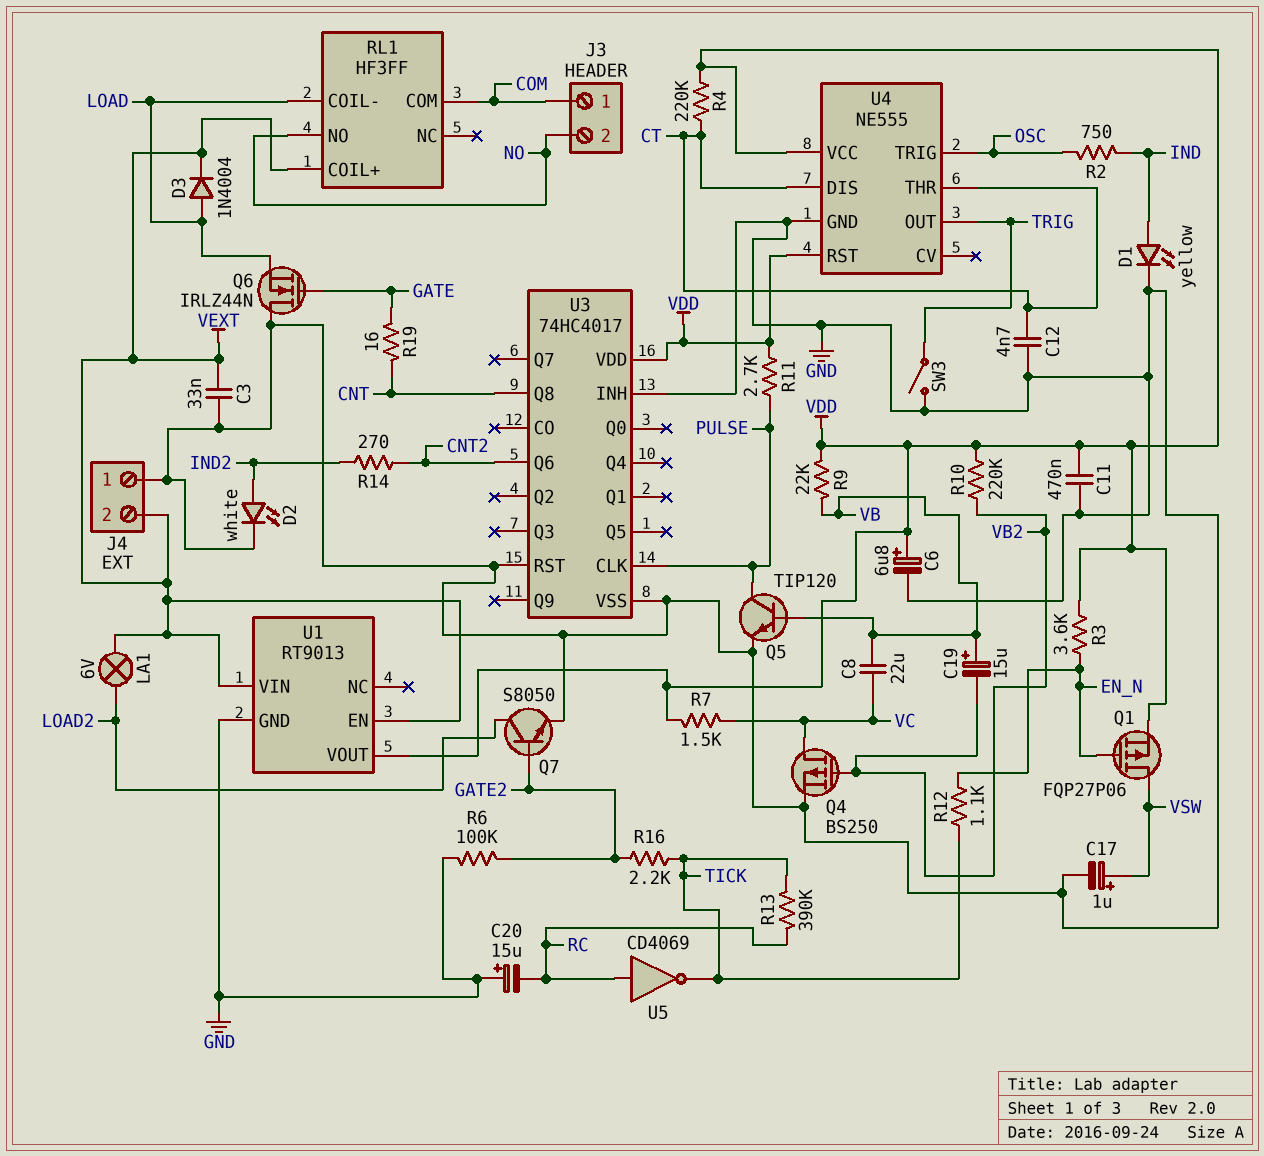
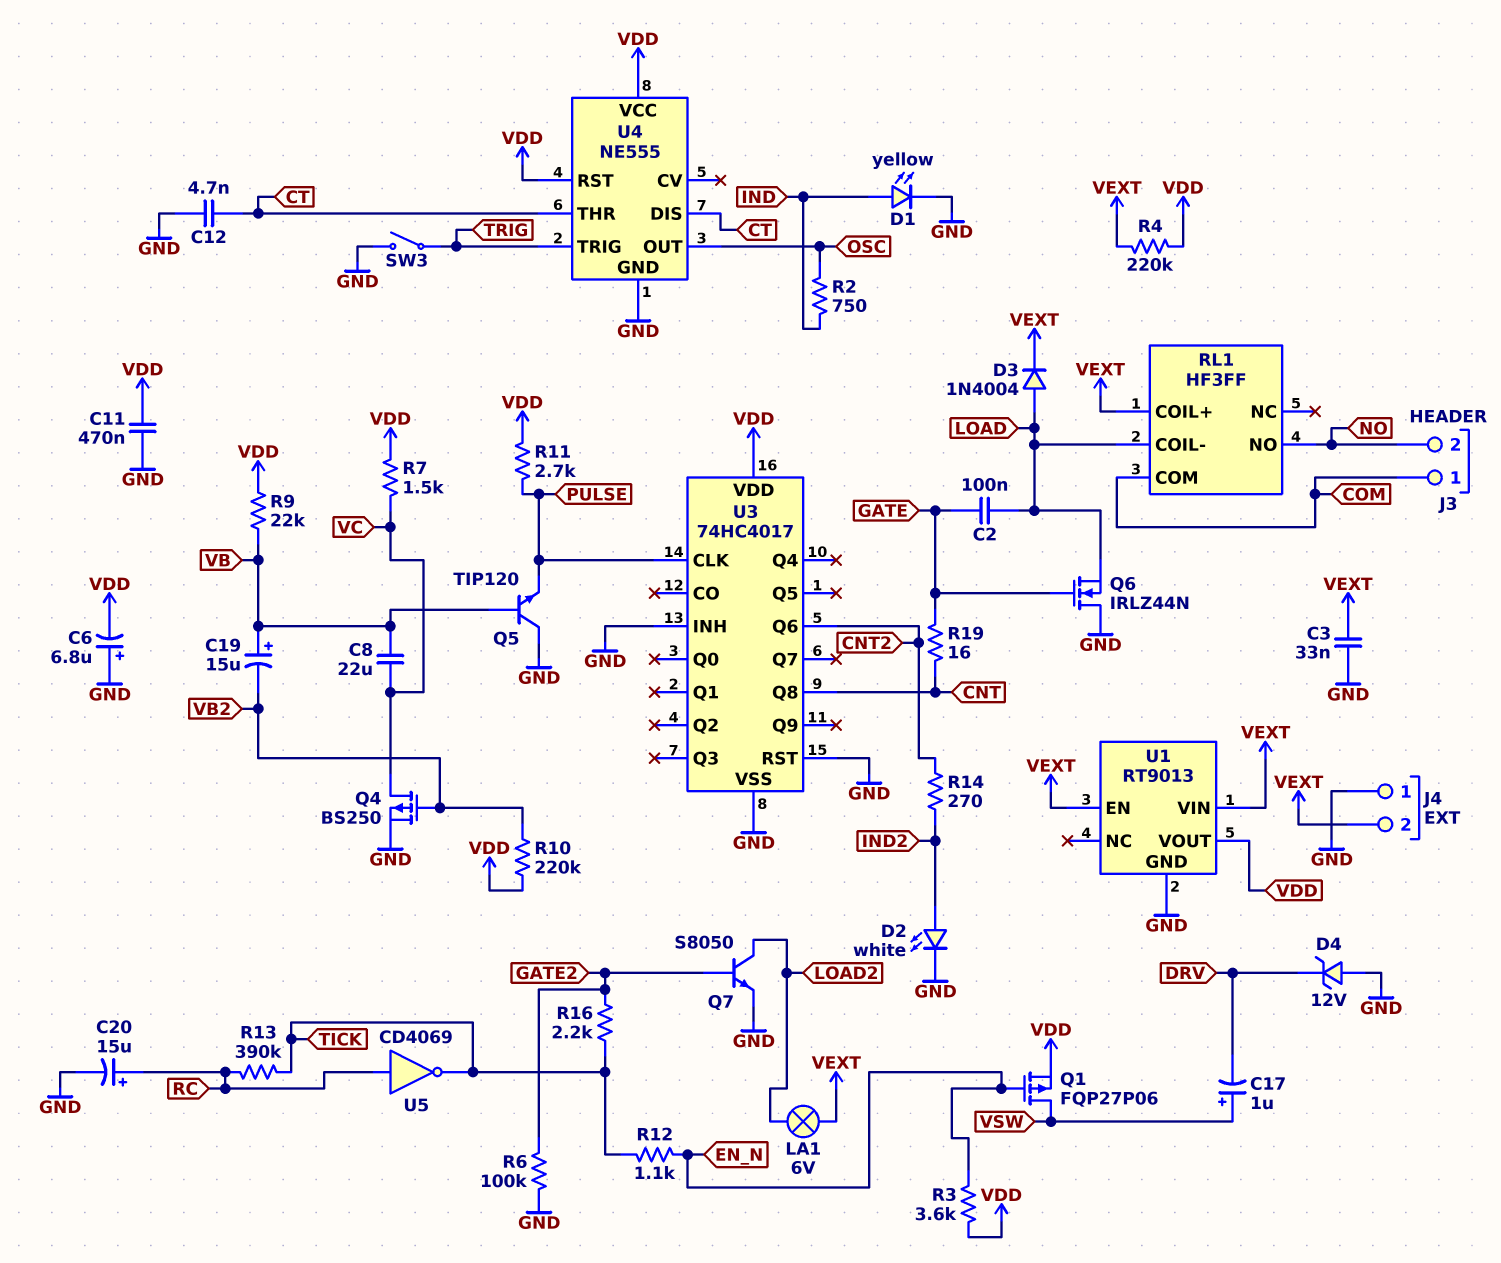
C2: none -> 100nF (GATE, LOAD)
C6: 6.8uF (plus VDD, minus GND) -> 6.8uF (plus GND, minus VDD)
C17: 1uF (plus VSW, minus GND) -> 1uF (plus VSW, minus DRV)
C20: 15uF (plus GND, minus RC) -> 15uF (plus RC, minus GND)
D4: none -> zener 12V (A GND, K DRV)
Q5: NPN TIP120 (B VB, C PULSE, E GND) -> NPN TIP120 (B VB, C GND, E PULSE)
R4: 220k (CT, VDD) -> 220k (VDD, VEXT)
U4 pin OUT: TRIG -> OSC
U4 pin TRIG: OSC -> TRIG

